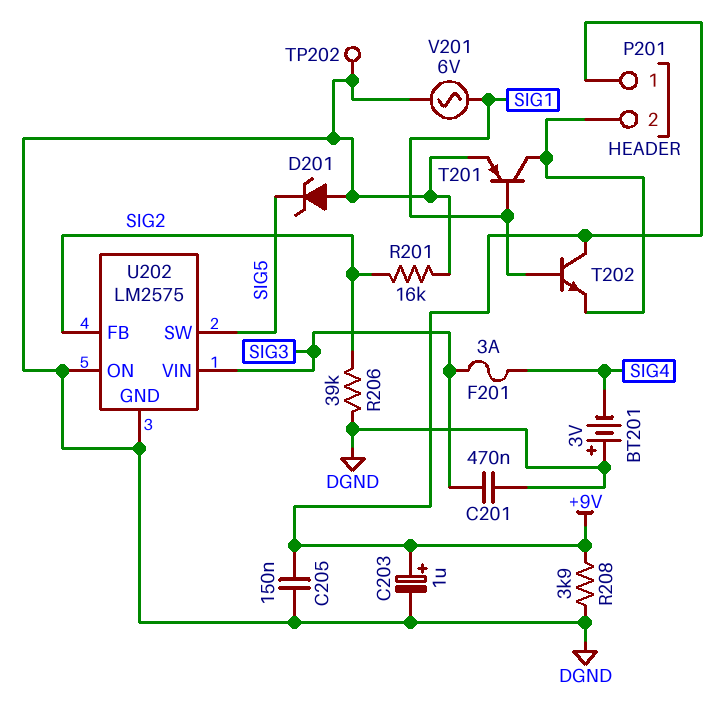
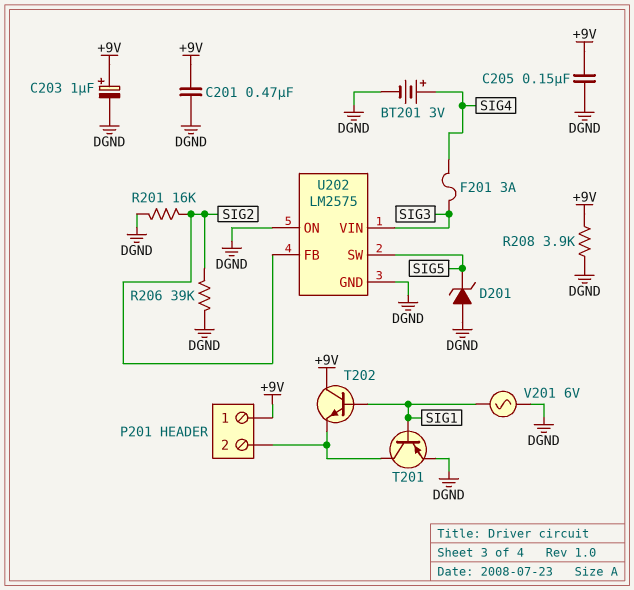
BT201: 3V (plus DGND, minus SIG4) -> 3V (plus SIG4, minus DGND)
C201: 470nF (DGND, SIG3) -> 470nF (+9V, DGND)
TP202: test point (DGND) -> none

